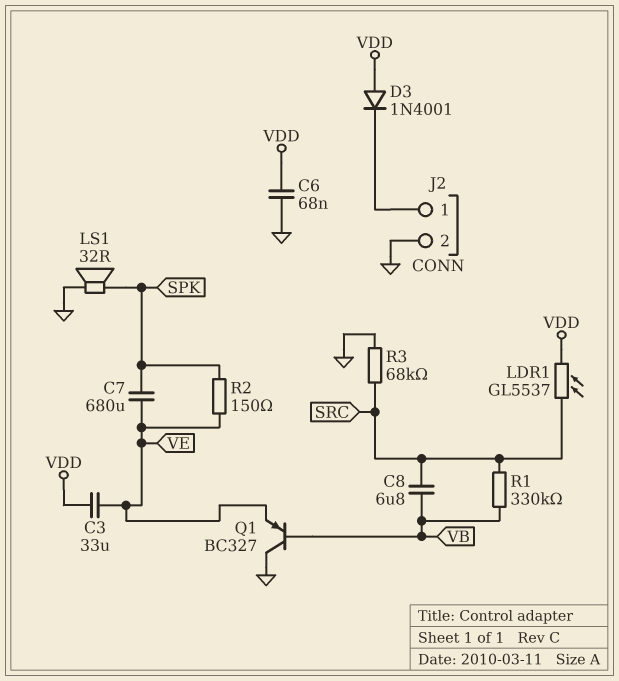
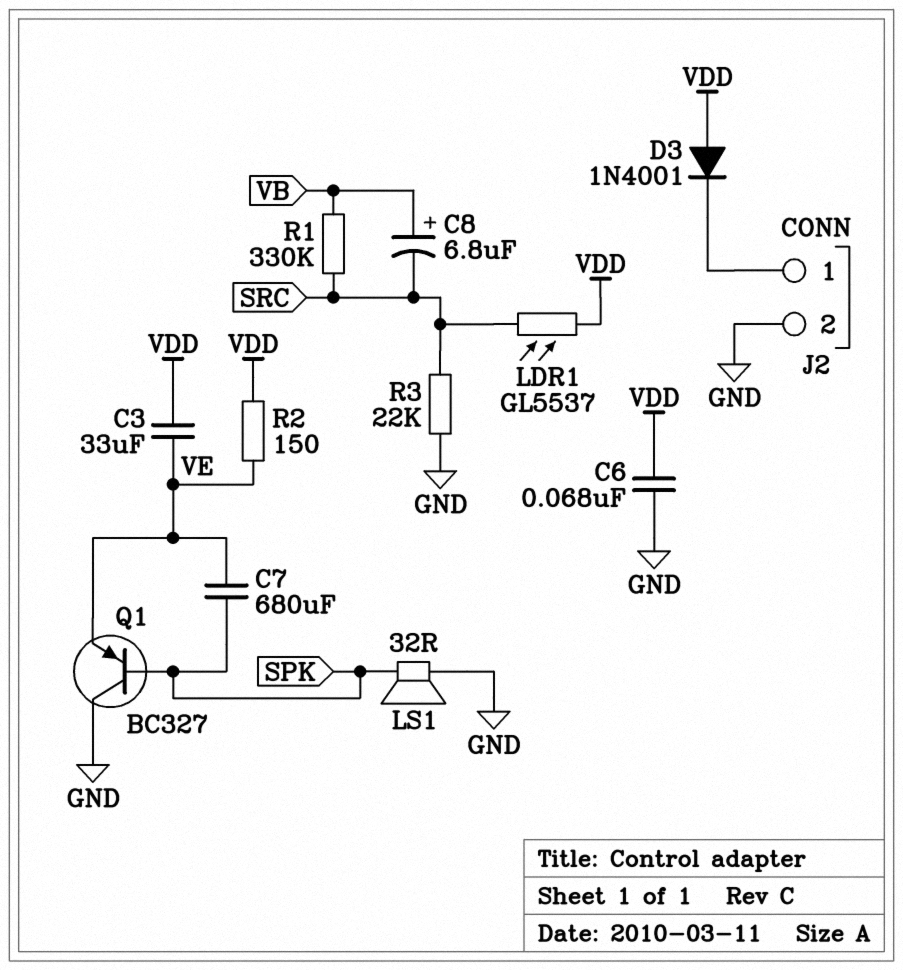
C8: 6.8uF (SRC, VB) -> 6.8uF (plus VB, minus SRC)
Q1: PNP BC327 (B VB, C GND, E VE) -> PNP BC327 (B SPK, C GND, E VE)
R2: 150 (SPK, VE) -> 150 (VDD, VE)
R3: 68k (GND, SRC) -> 22k (GND, SRC)

